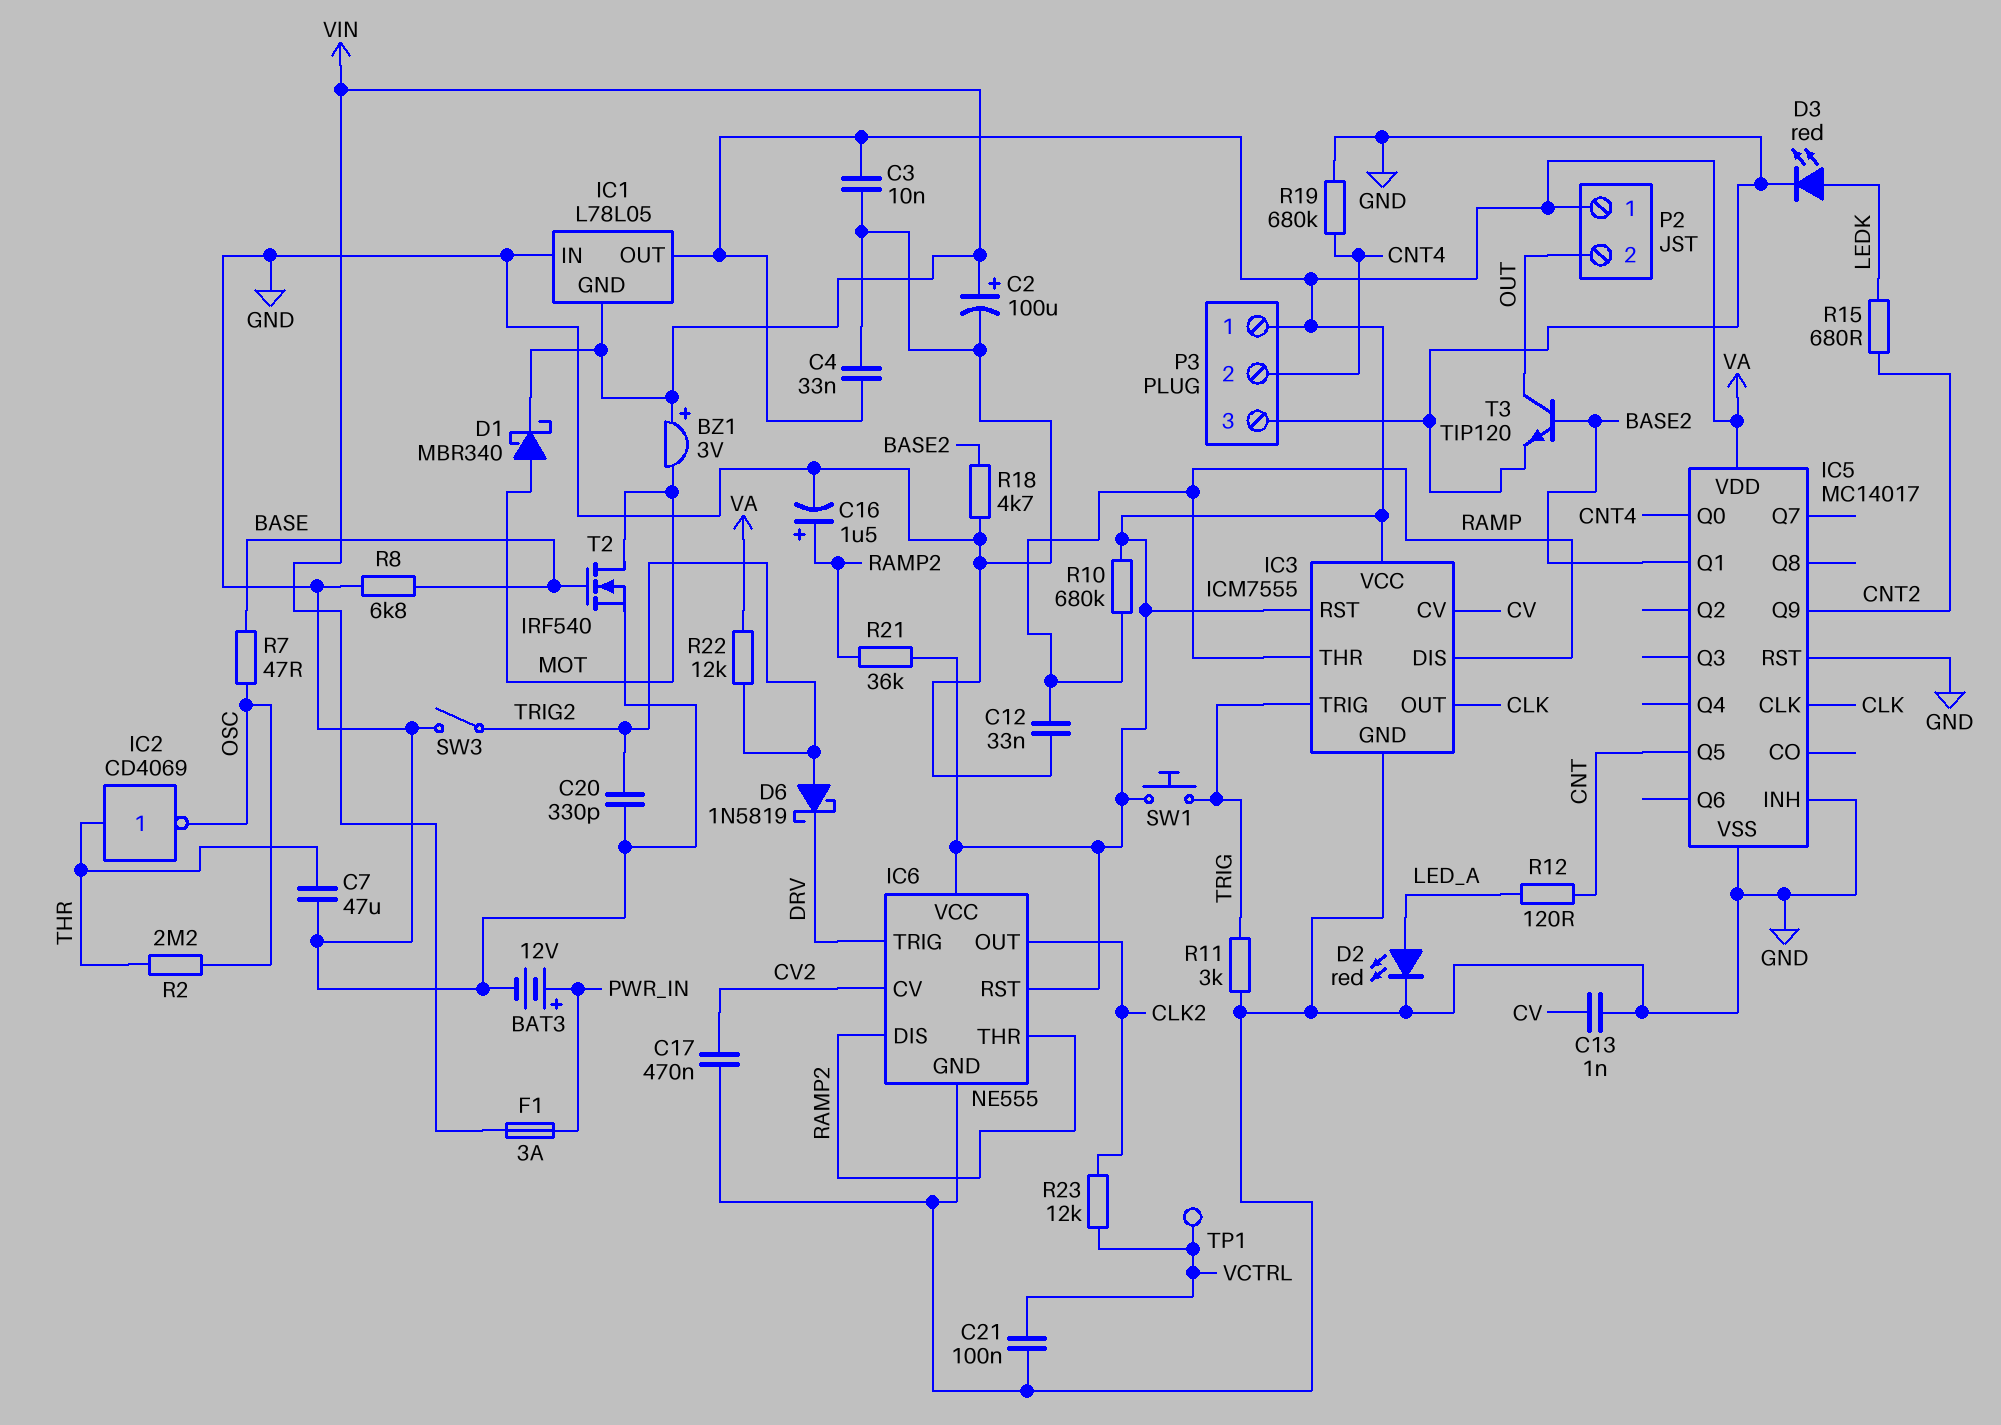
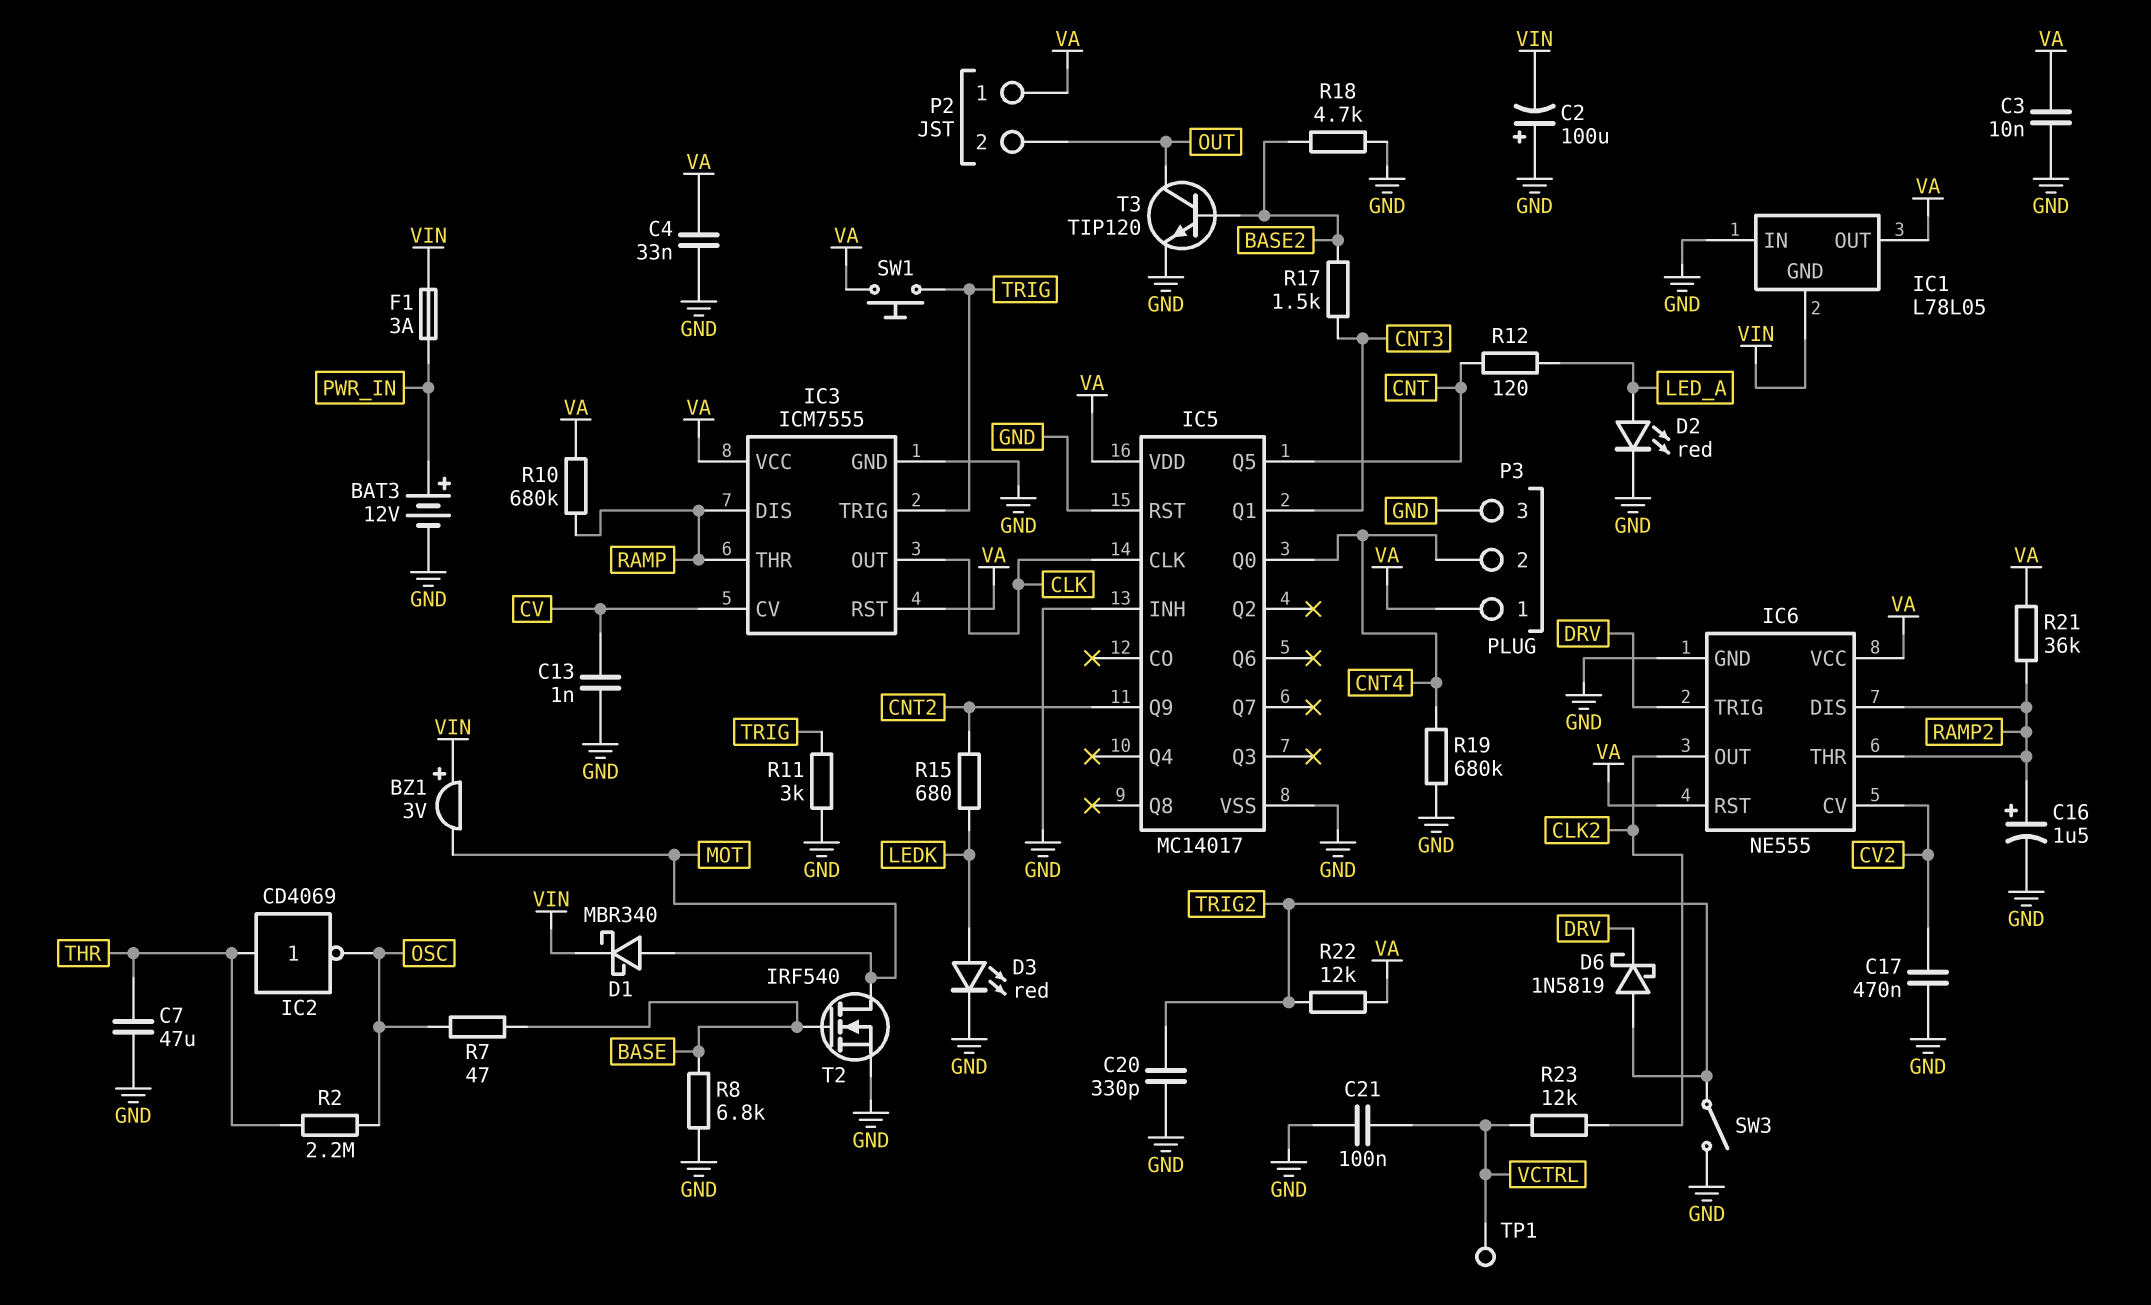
C2: 100uF (plus VIN, minus GND) -> 100uF (plus GND, minus VIN)
C12: 33nF (GND, RAMP) -> none
IC5 pin Q1: BASE2 -> CNT3
R17: none -> 1.5k (BASE2, CNT3)

